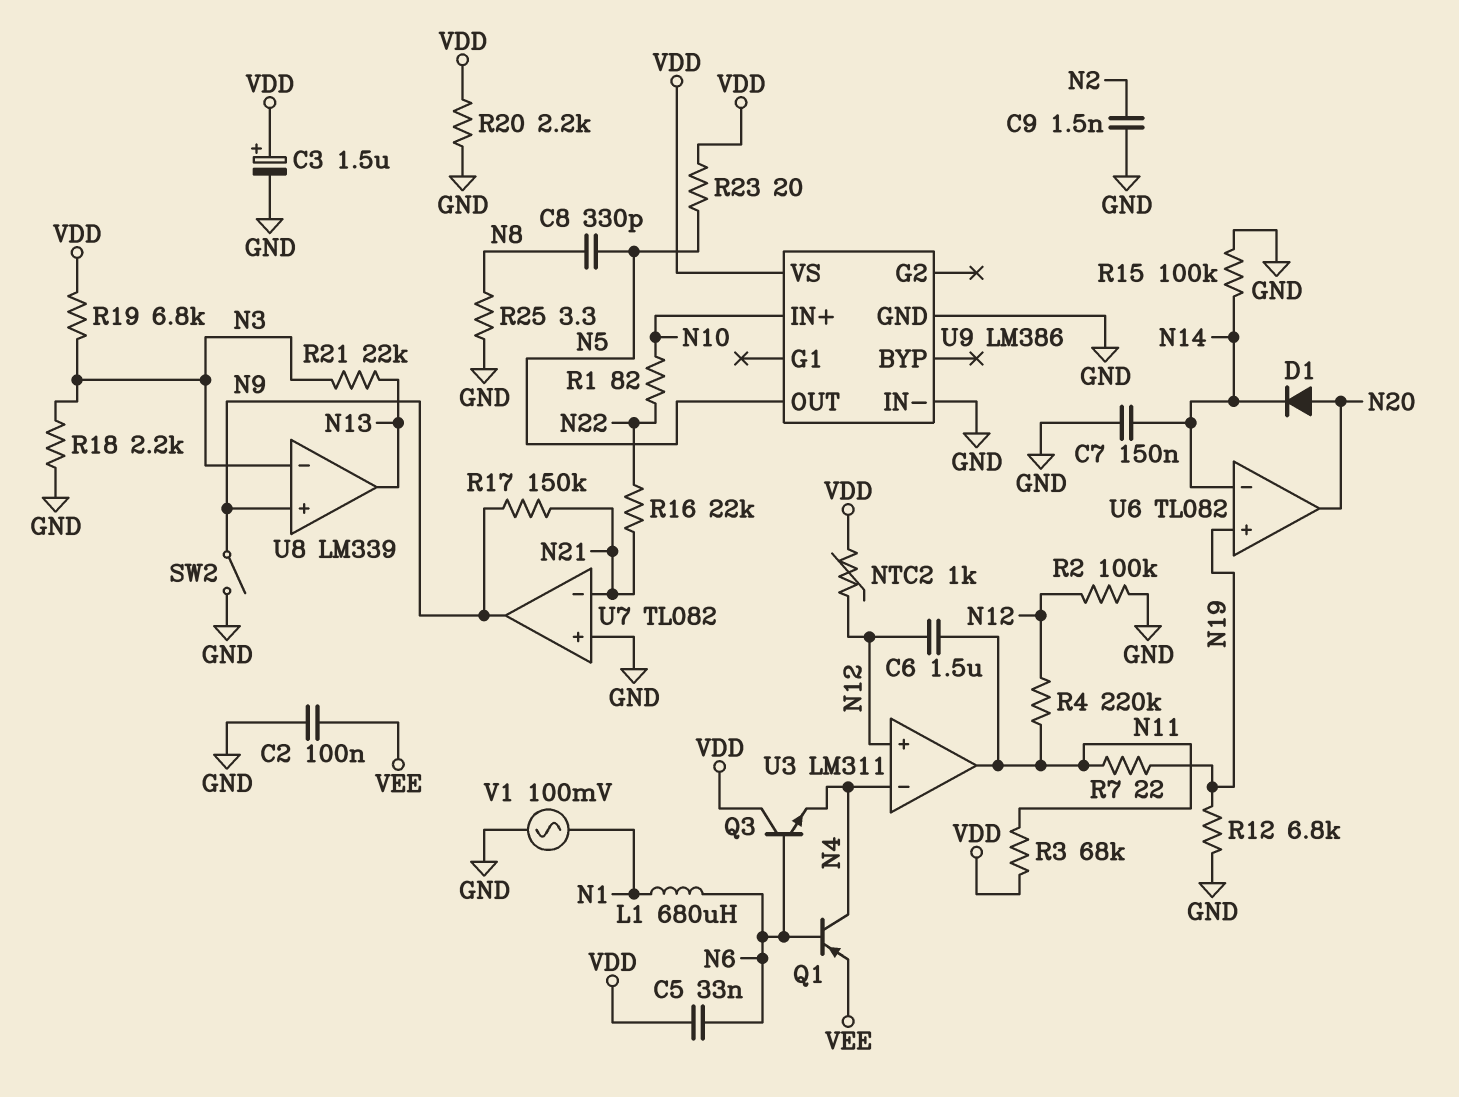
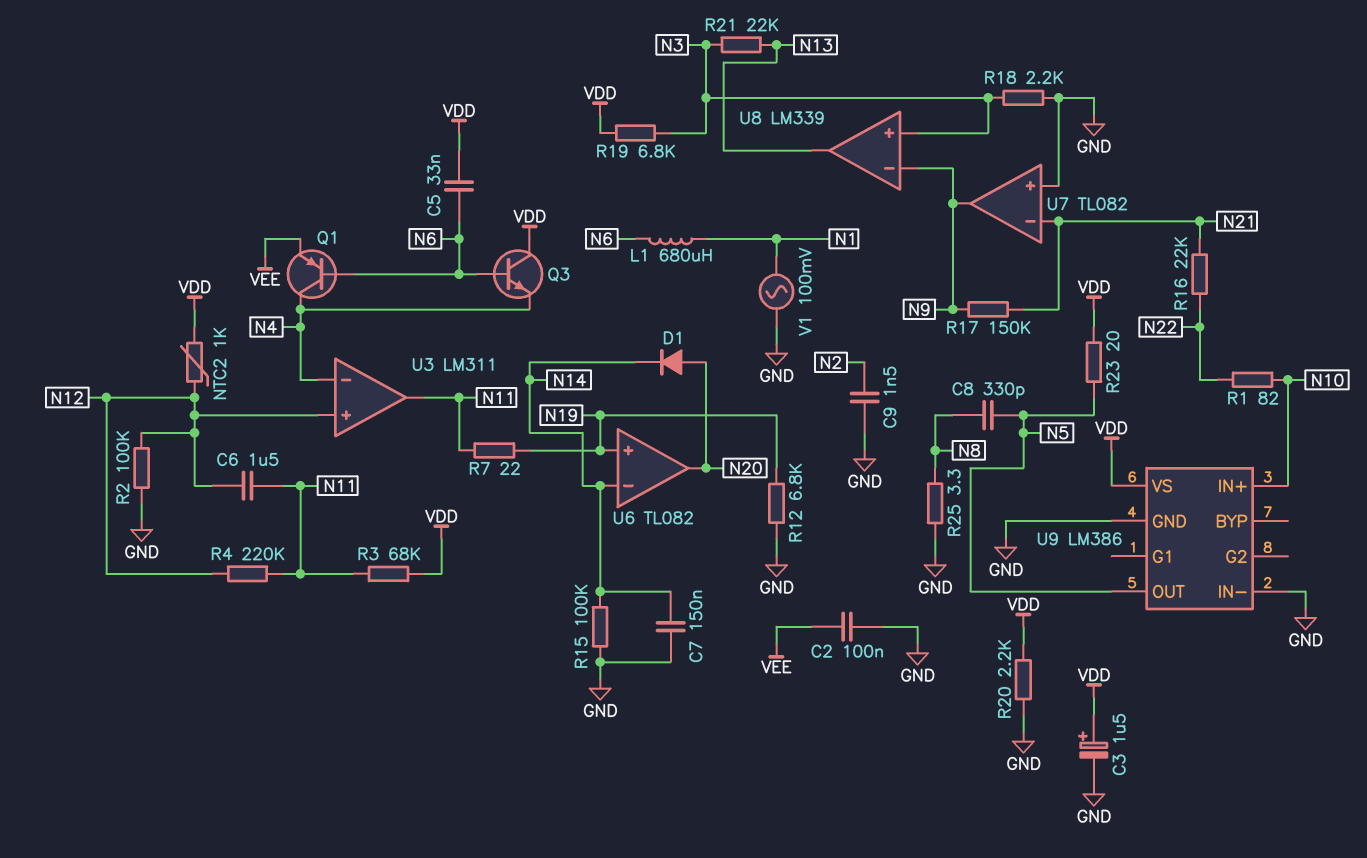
SW2: switch (GND, N9) -> none
U8 pin in+: N9 -> N3
U8 pin in-: N3 -> N9

